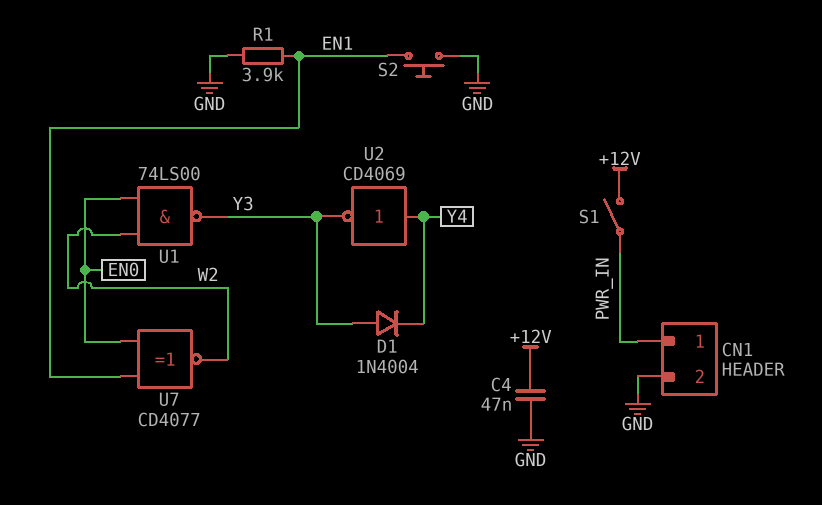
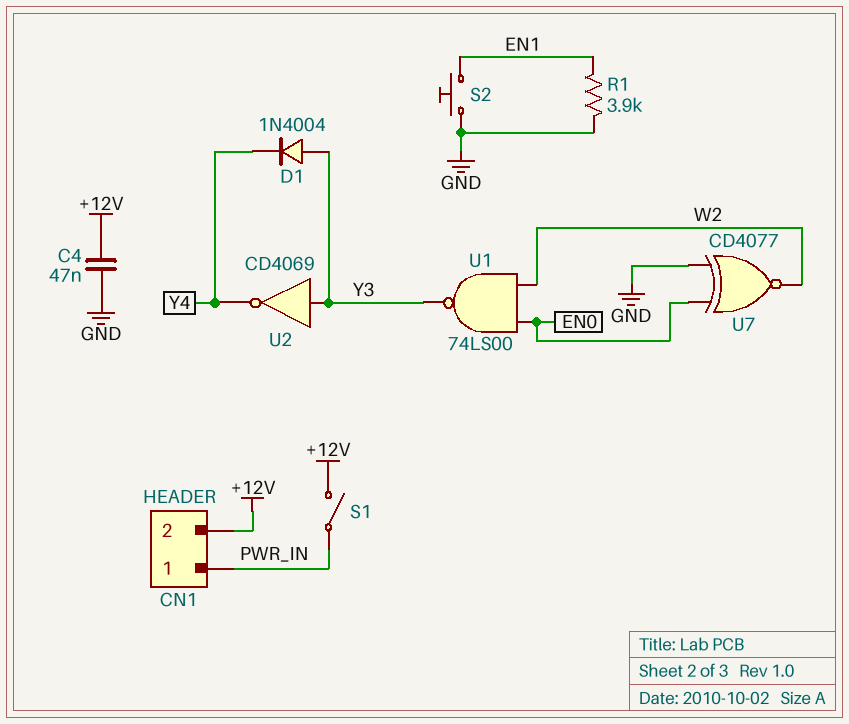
CN1 pin 2: GND -> +12V
U2: NOT CD4069 (in Y4, out Y3) -> NOT CD4069 (in Y3, out Y4)
U7: XNOR CD4077 (in EN0, in EN1, out W2) -> XNOR CD4077 (in EN0, in GND, out W2)

